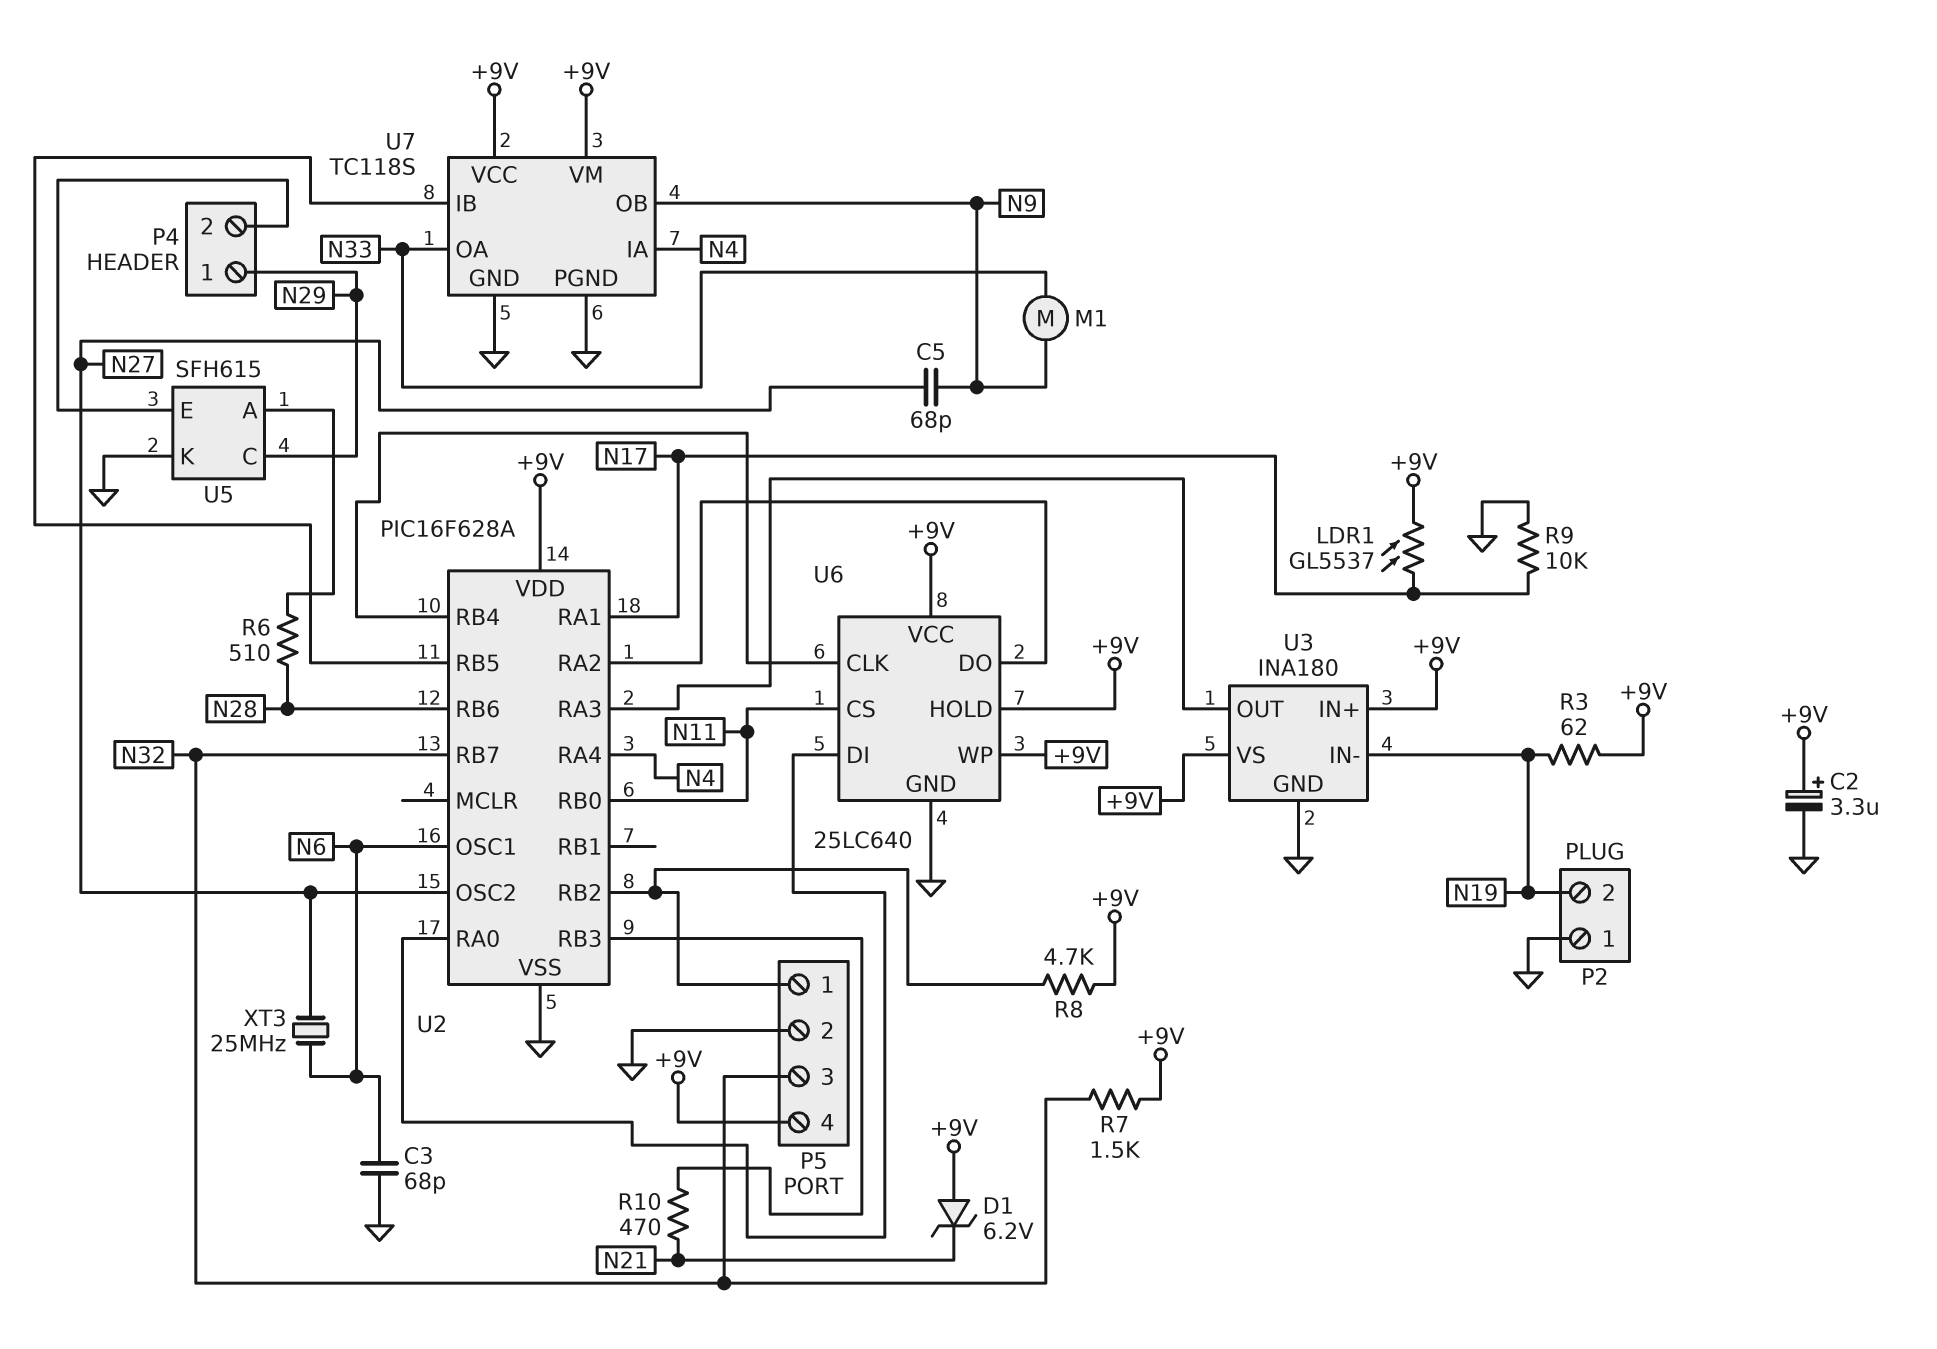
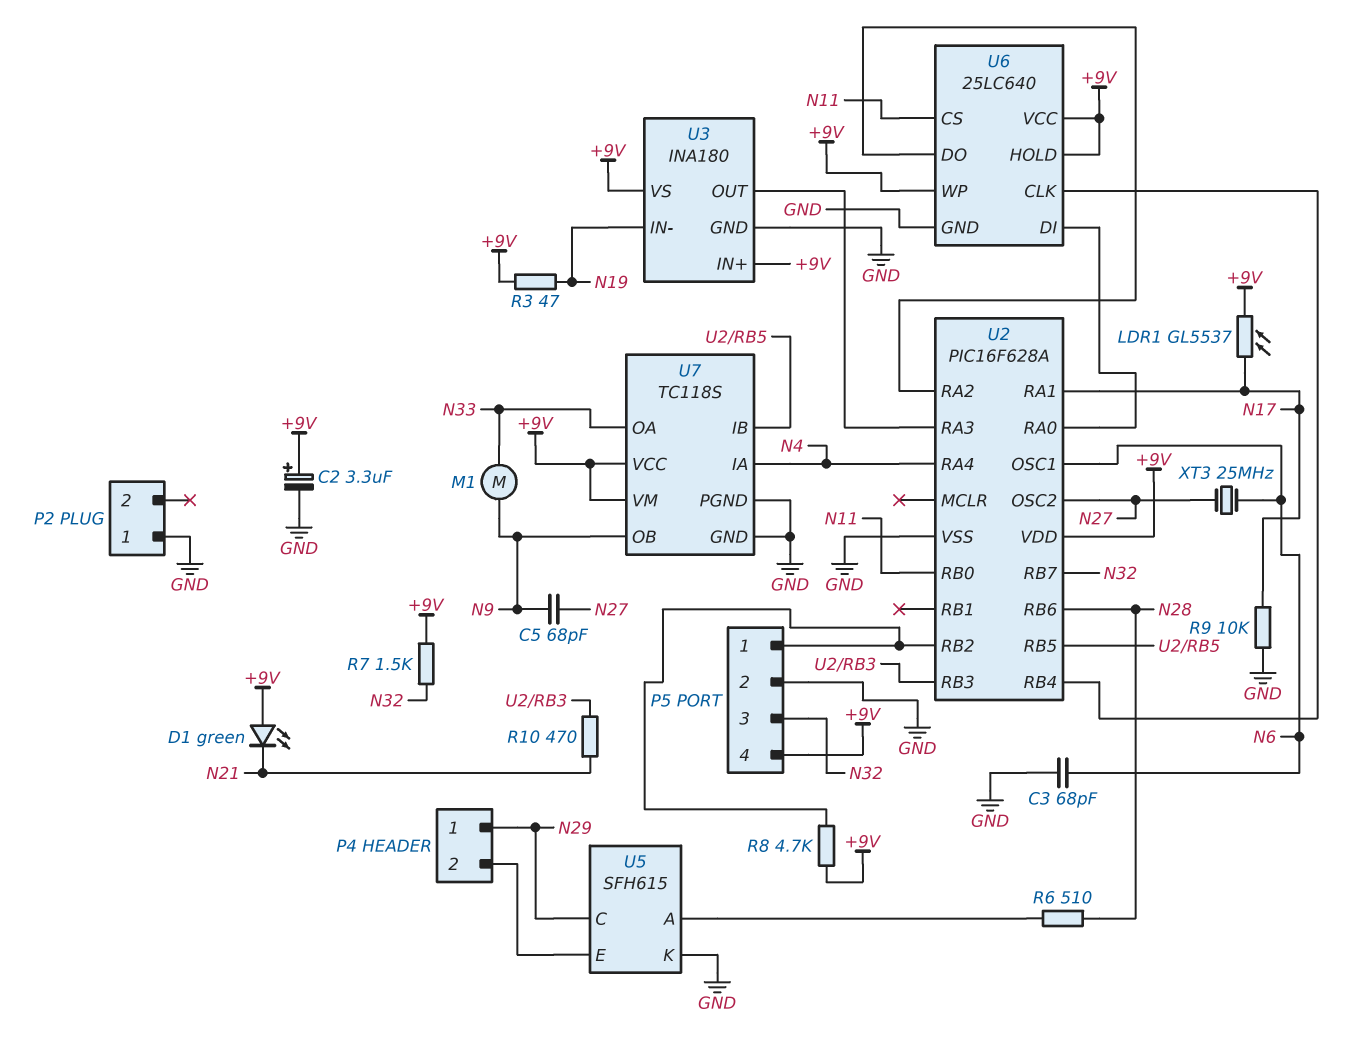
D1: zener 6.2V (A +9V, K N21) -> LED green (A +9V, K N21)
P2 pin 2: N19 -> none
R3: 62 (+9V, N19) -> 47 (+9V, N19)

